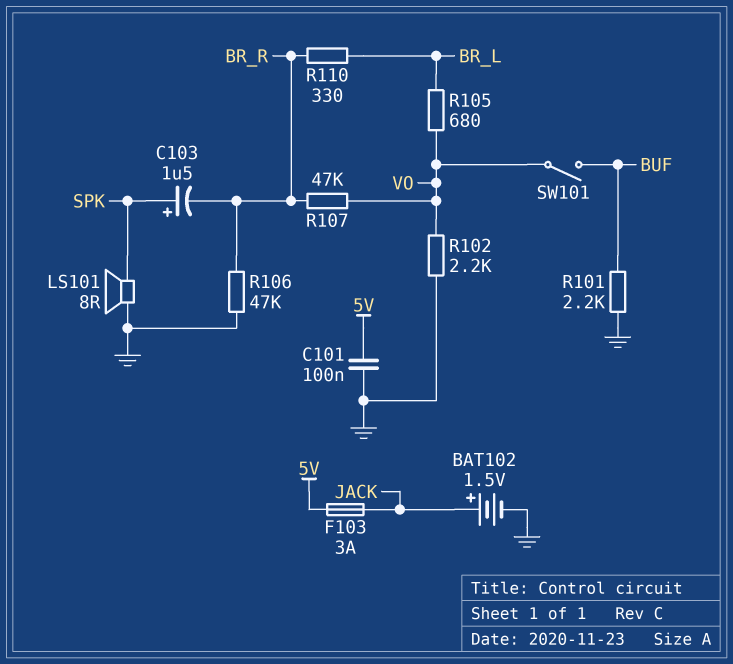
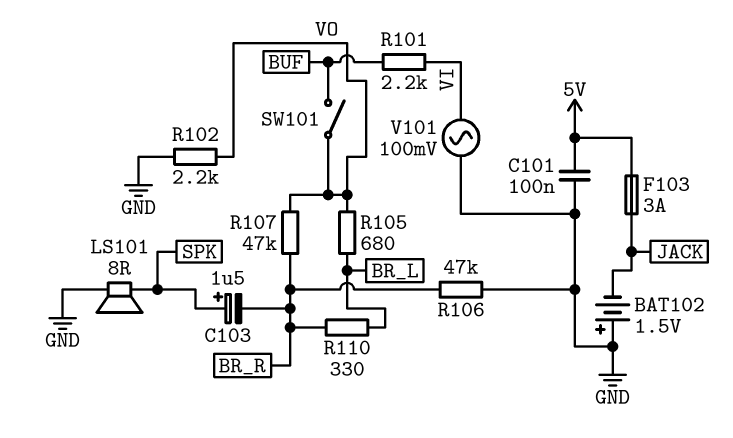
BAT102: 1.5V (plus JACK, minus GND) -> 1.5V (plus GND, minus JACK)
R101: 2.2k (BUF, GND) -> 2.2k (BUF, VI)
V101: none -> AC 100mV (GND, VI)

